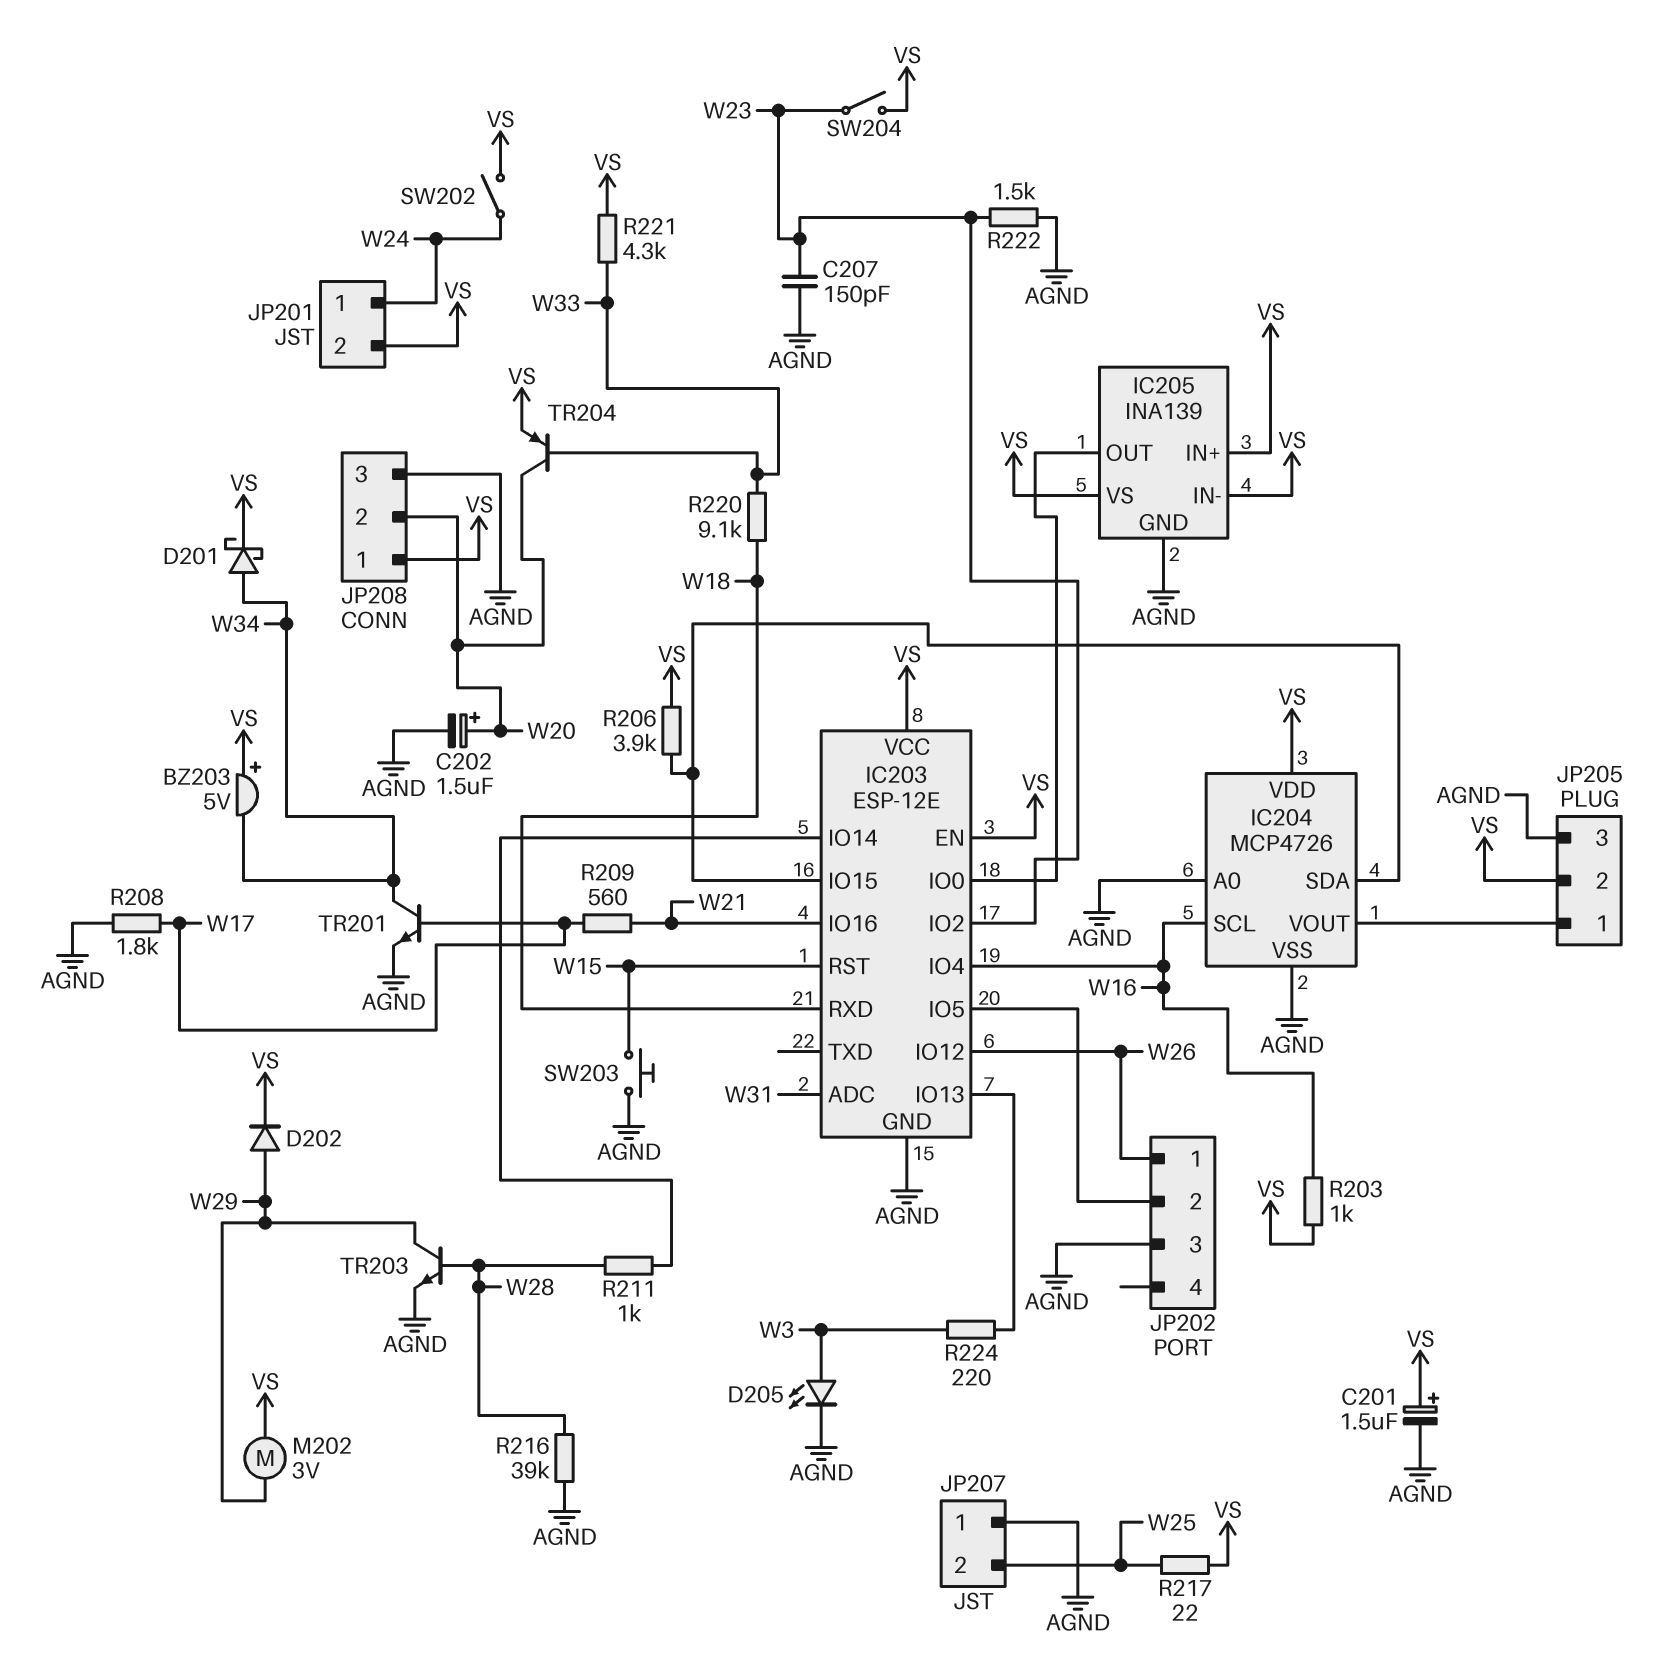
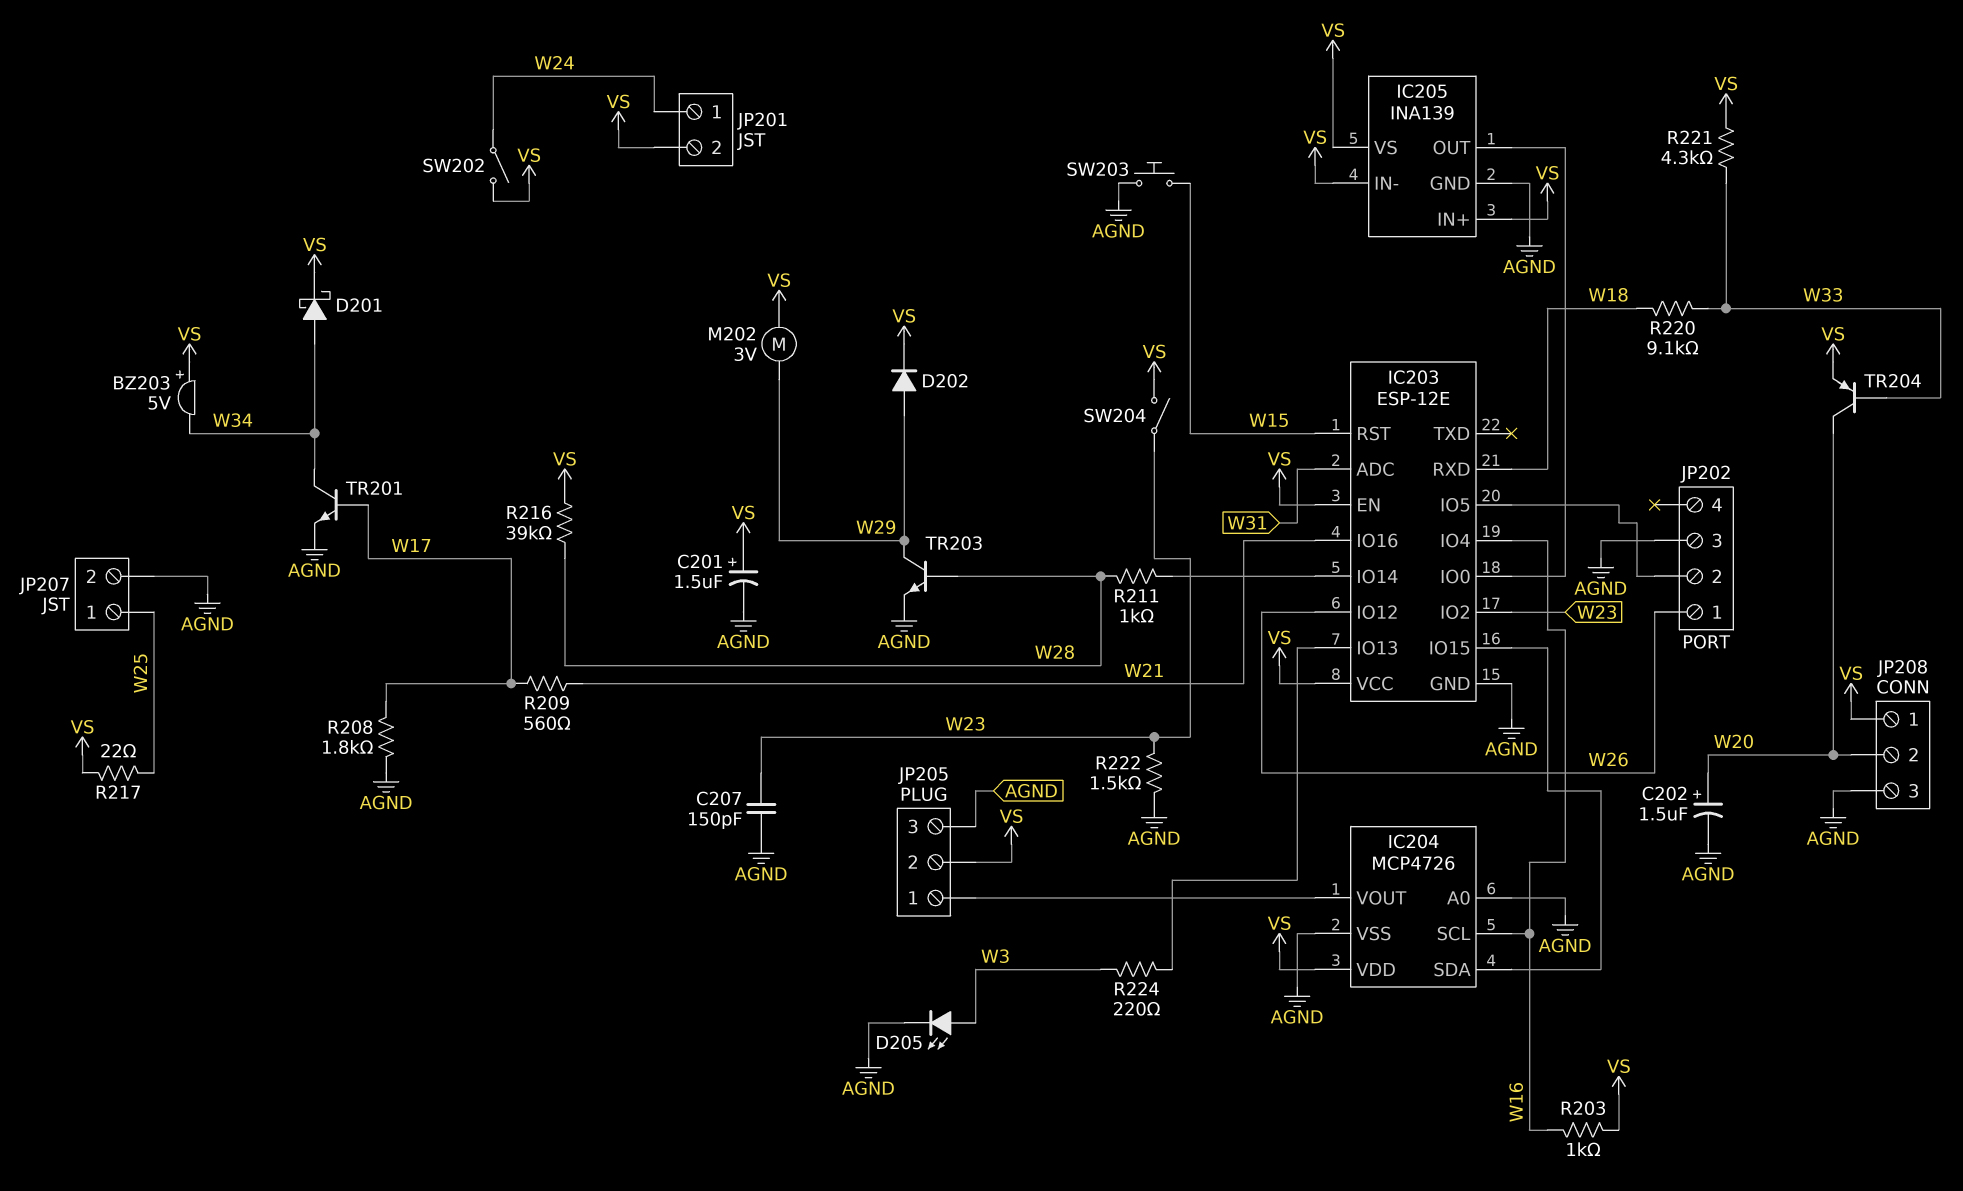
JP207 pin 1: AGND -> W25
JP207 pin 2: W25 -> AGND
R206: 3.9k (IC203/IO15, VS) -> none
R216: 39k (AGND, W28) -> 39k (VS, W28)

